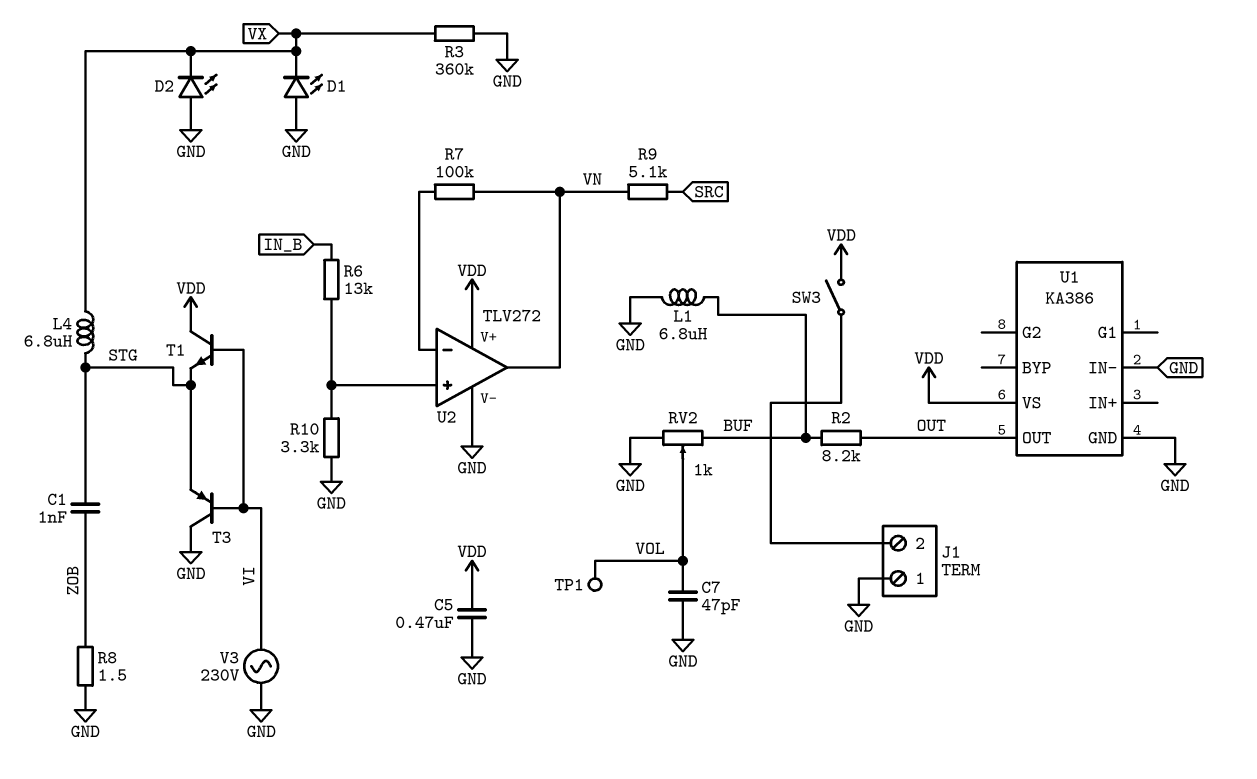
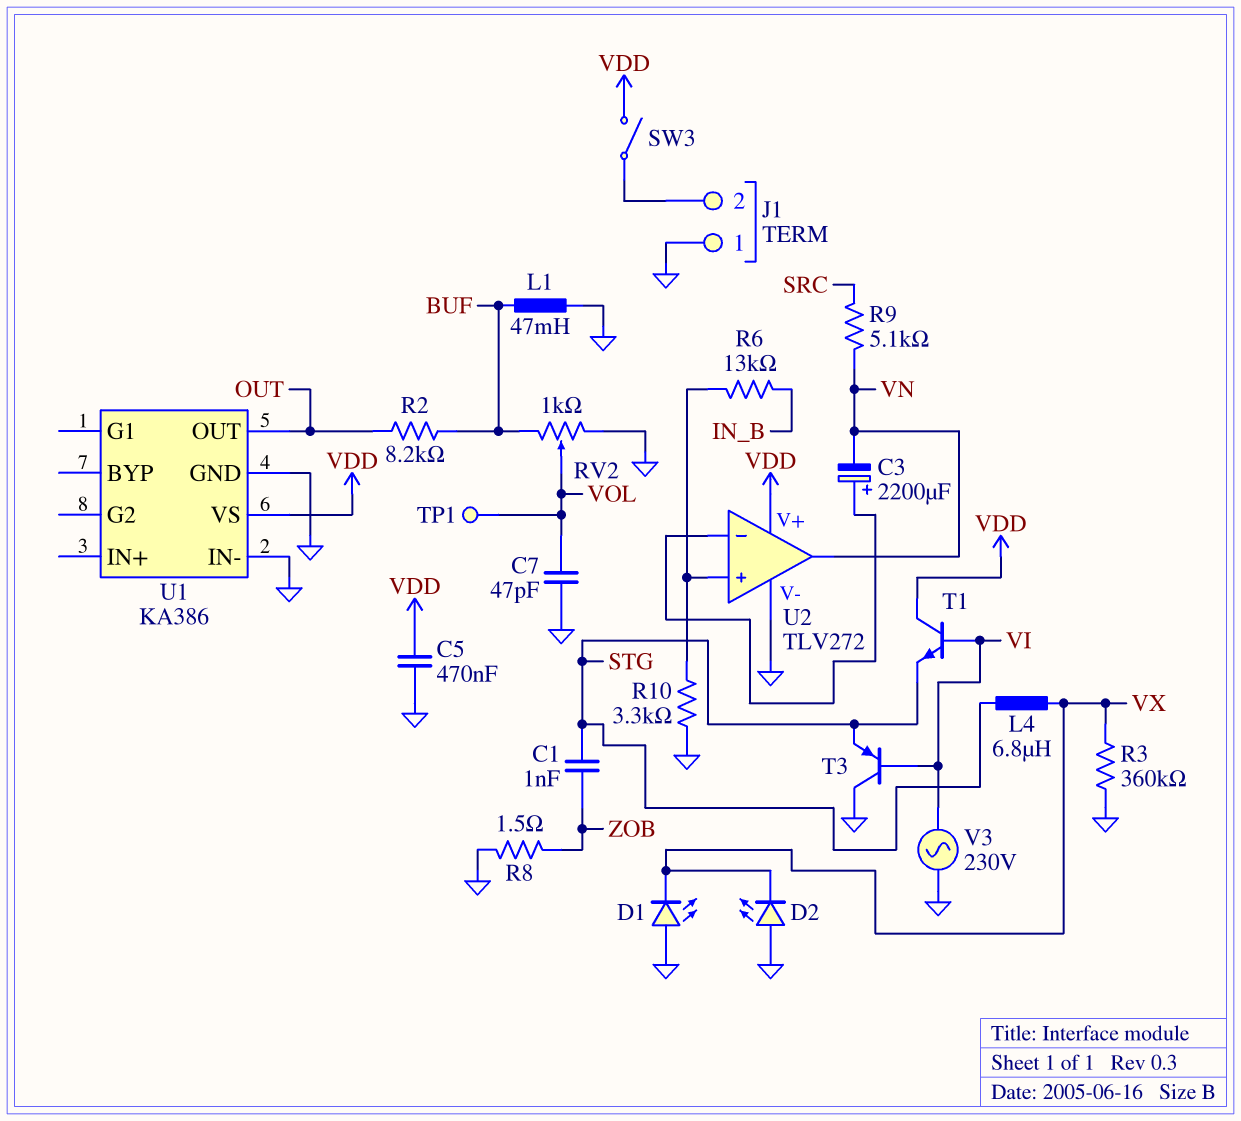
C3: none -> 2200uF (plus U2/in-, minus VN)
L1: 6.8uH (BUF, GND) -> 47mH (BUF, GND)
R7: 100k (U2/in-, VN) -> none

